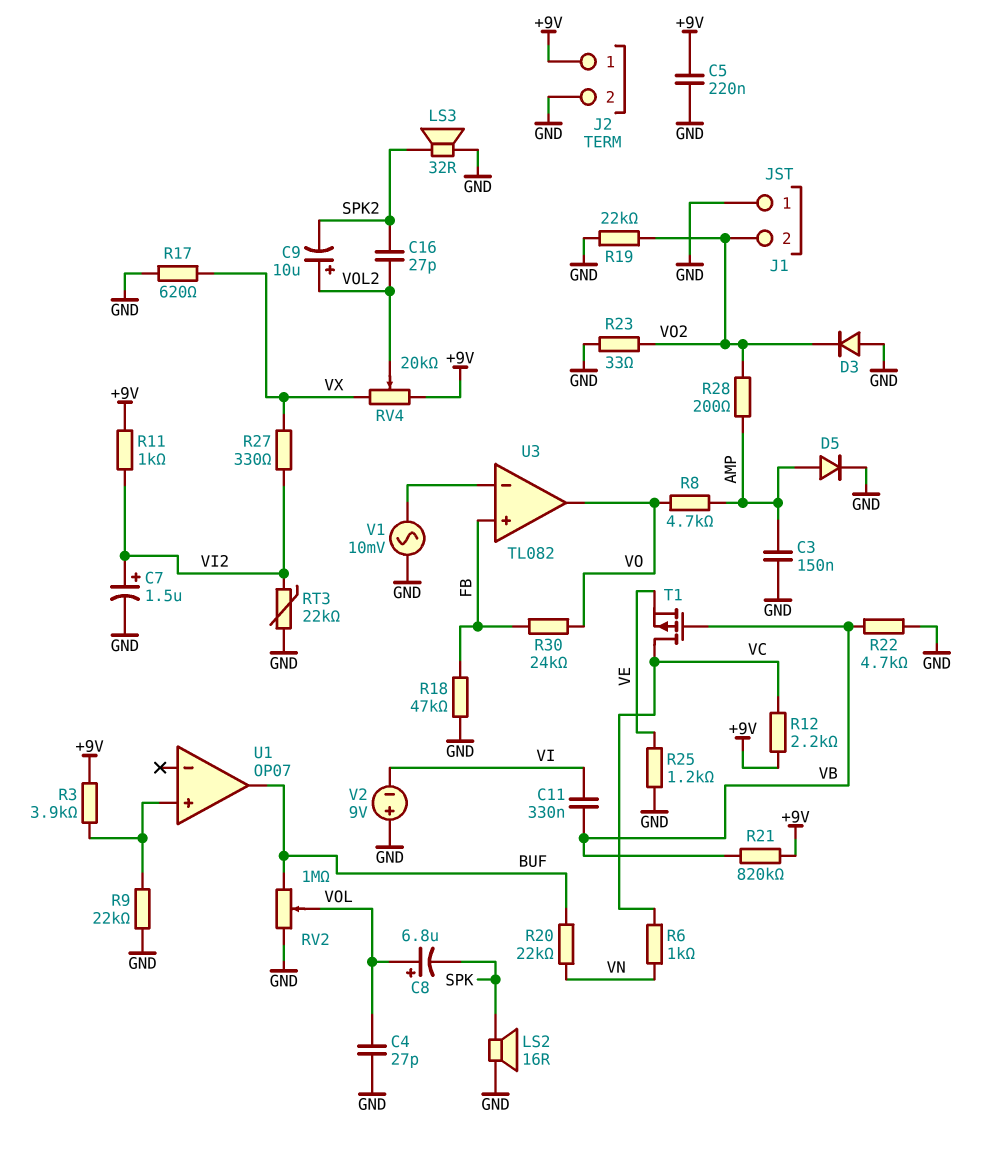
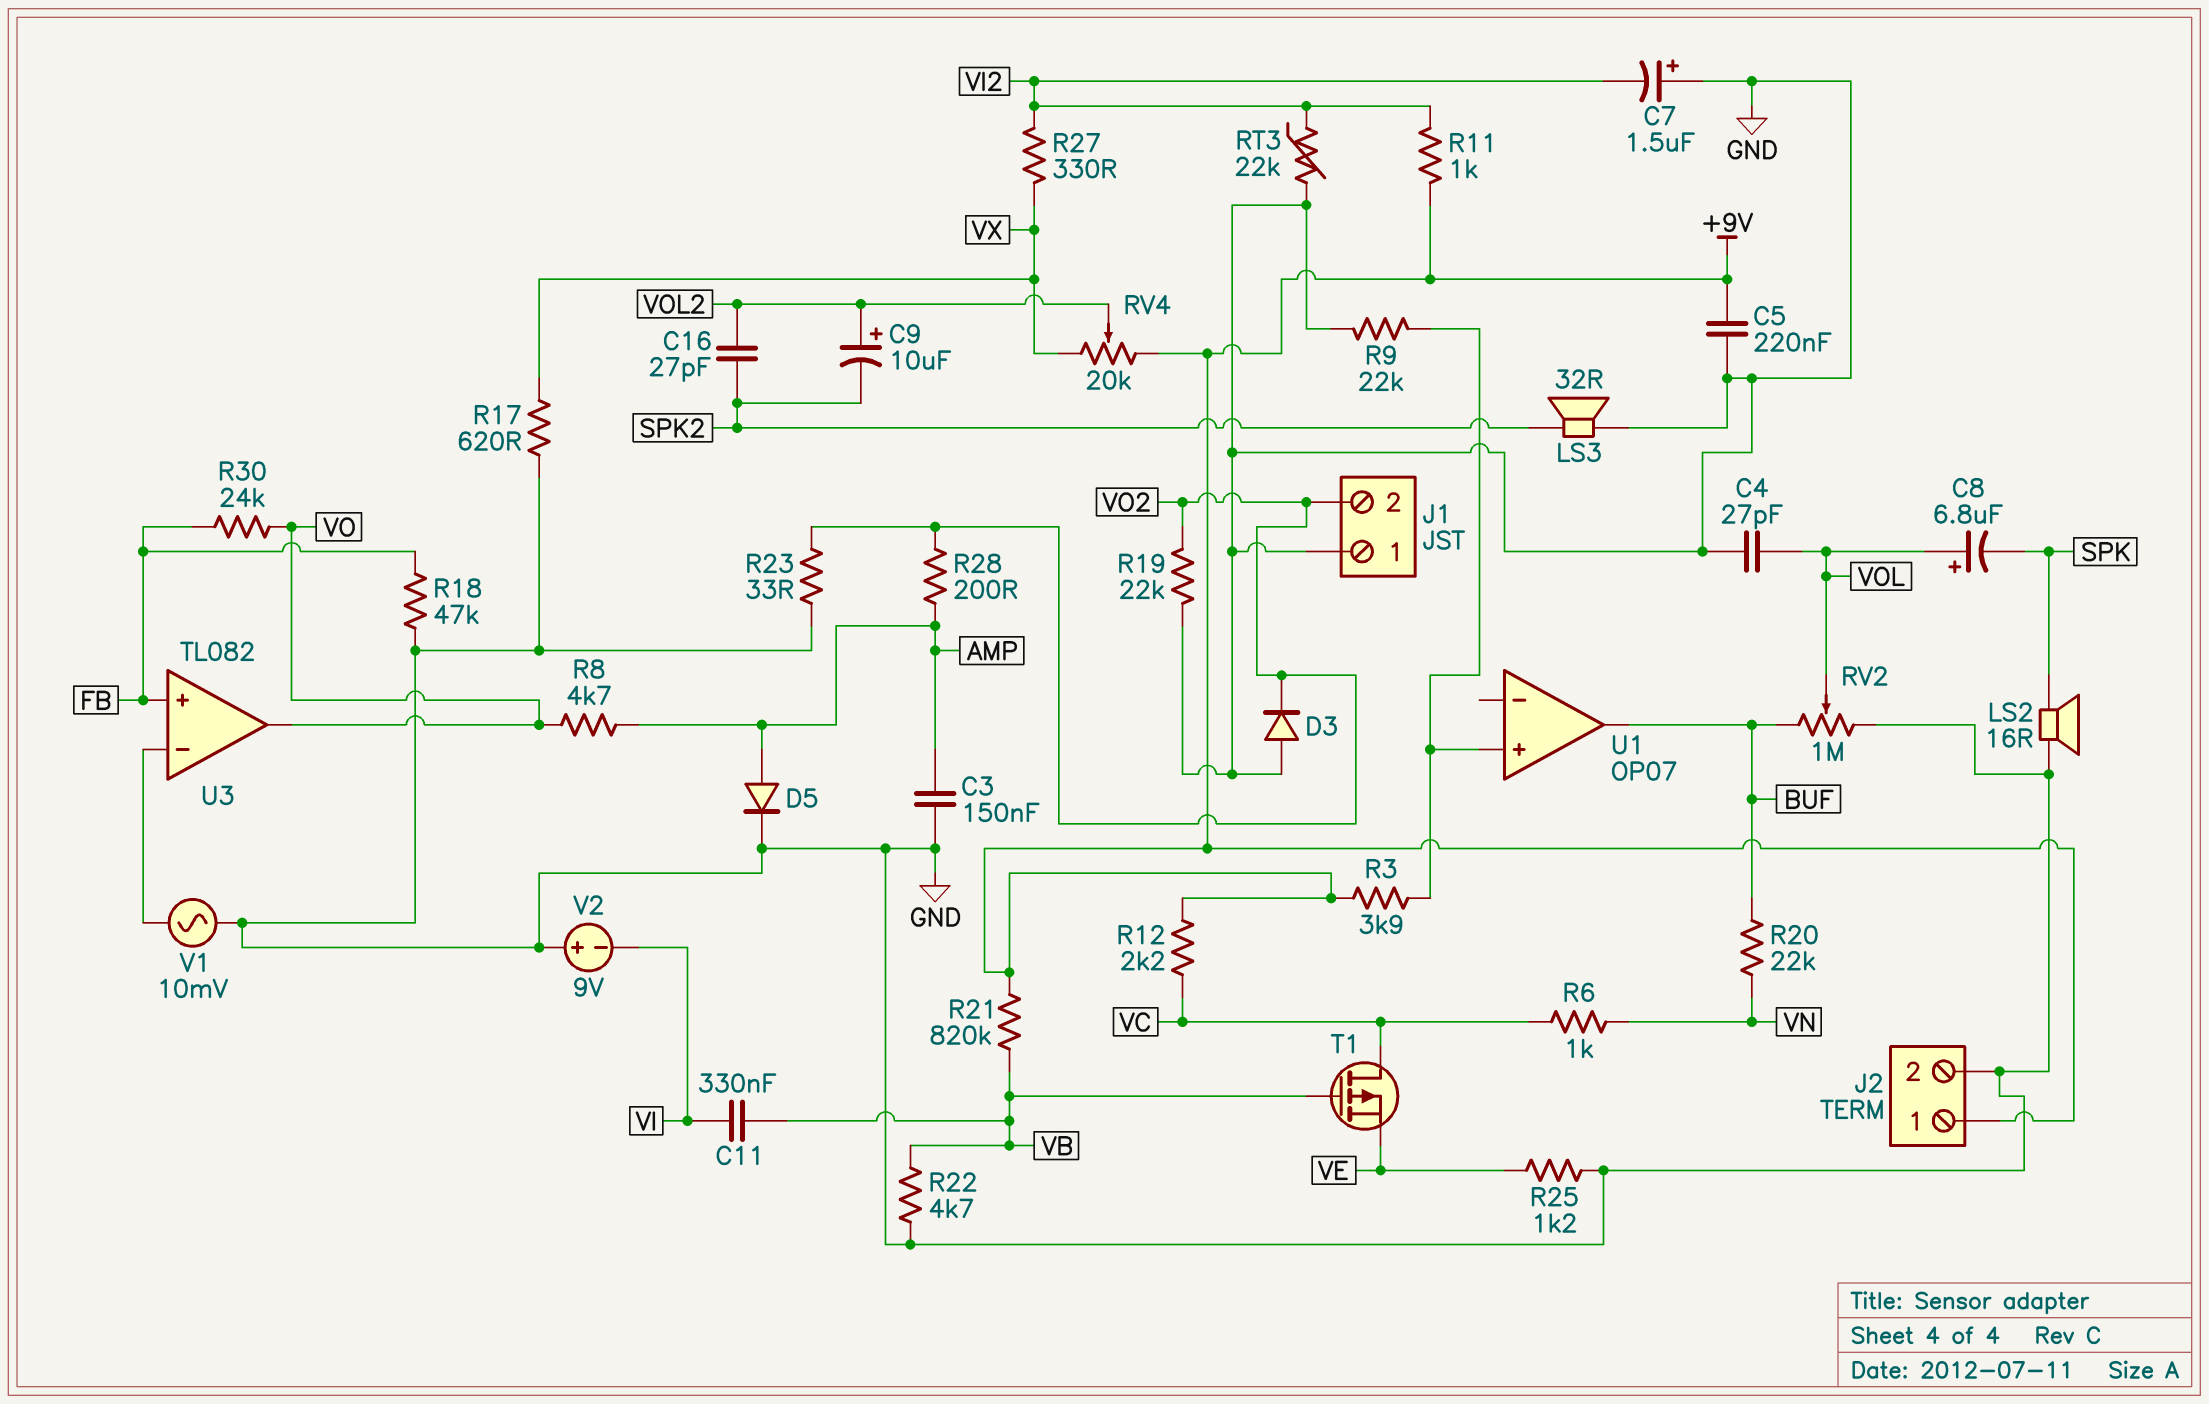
C7: 1.5uF (plus VI2, minus GND) -> 1.5uF (plus GND, minus VI2)

